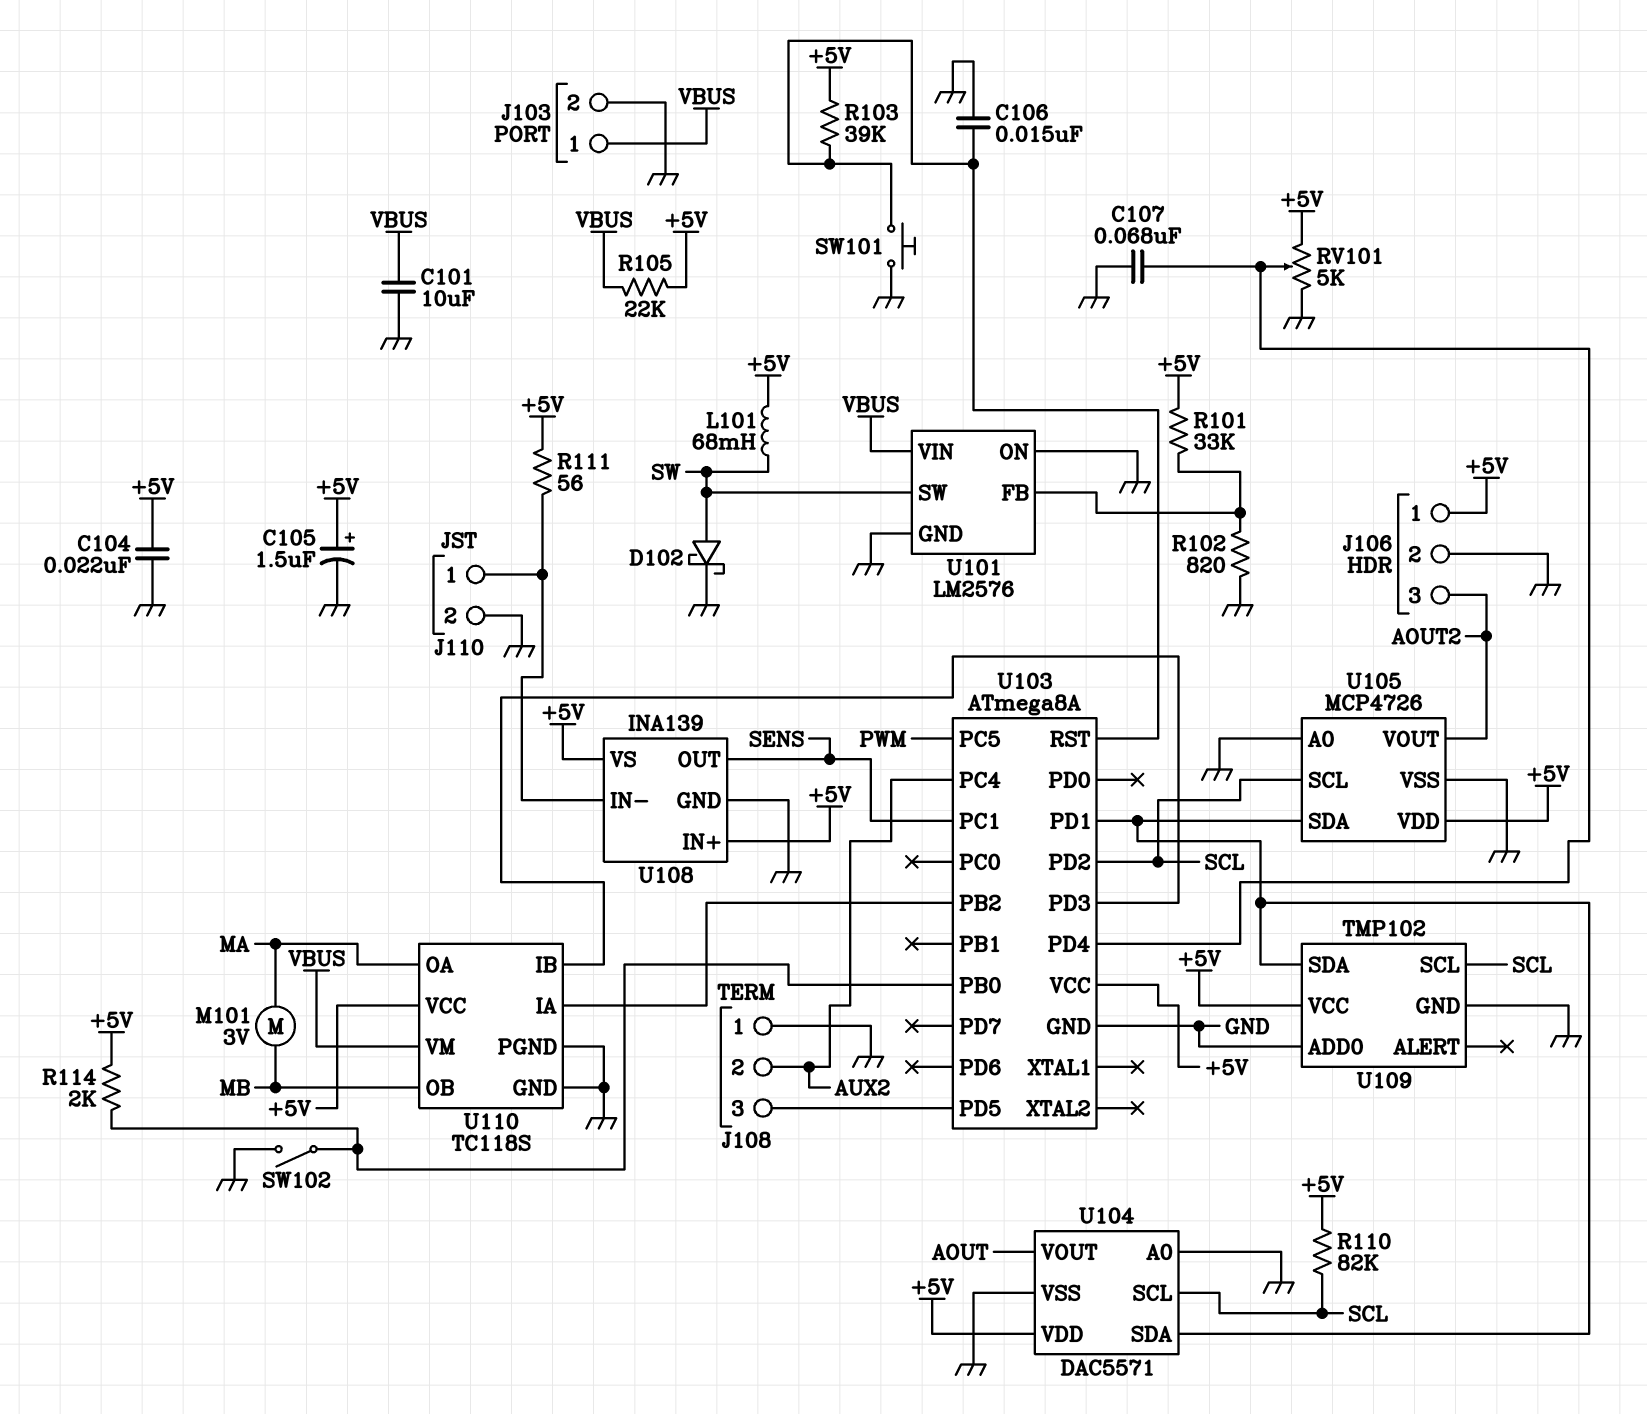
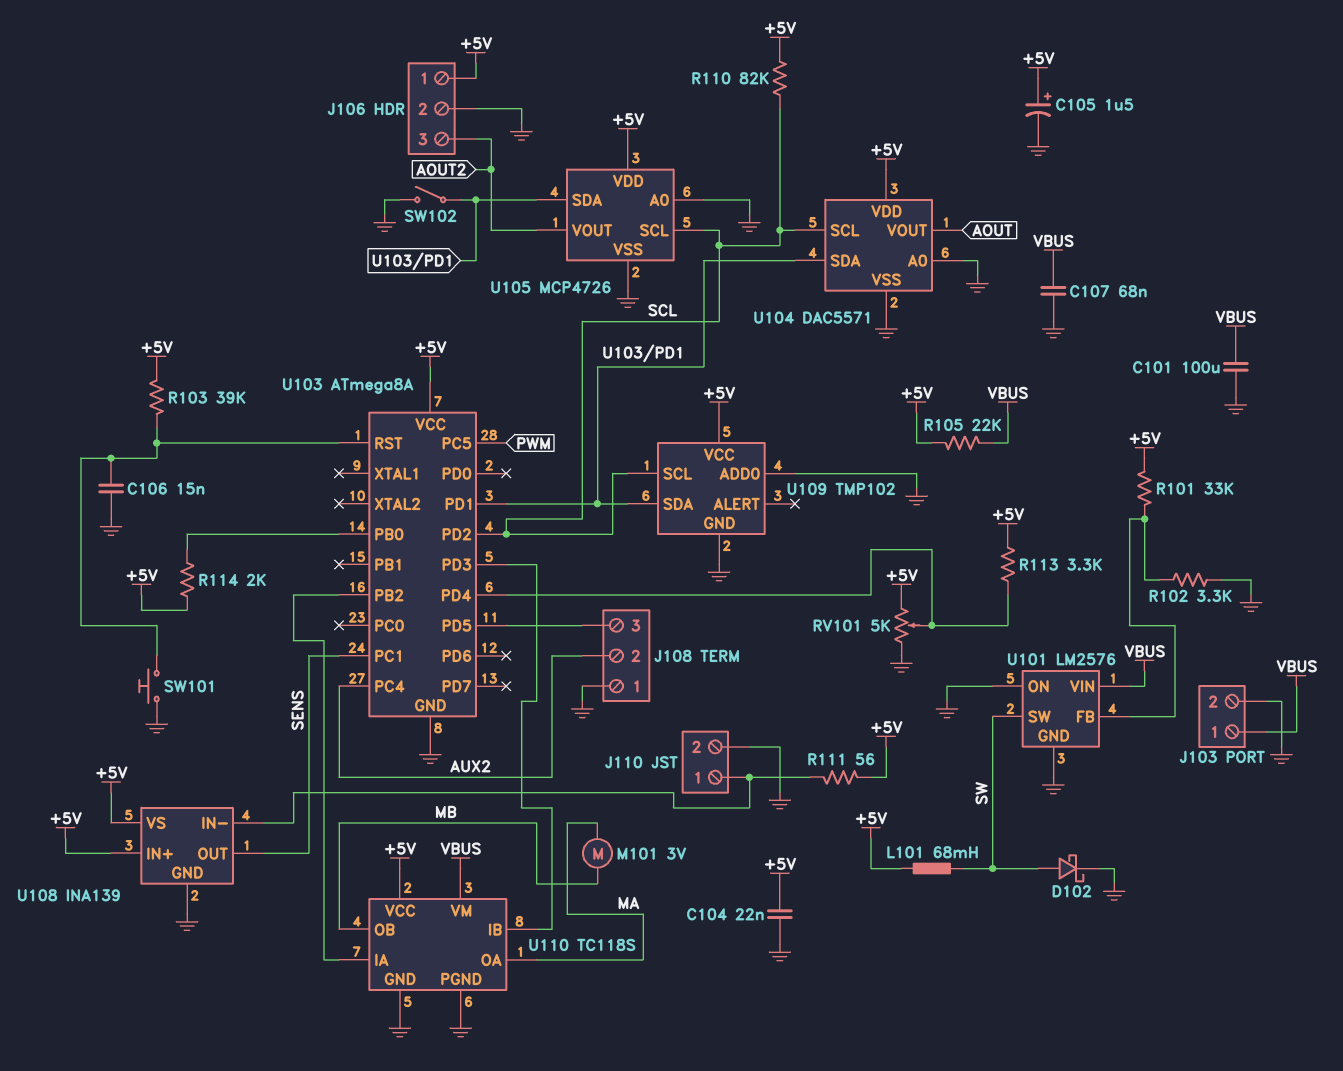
C101: 10uF (GND, VBUS) -> 100uF (GND, VBUS)
C107: 68nF (GND, U103/PD4) -> 68nF (GND, VBUS)
R102: 820 (GND, U101/FB) -> 3.3k (GND, U101/FB)
R113: none -> 3.3k (+5V, U103/PD4)
SW102: switch (GND, U103/PB0) -> switch (GND, U103/PD1)

